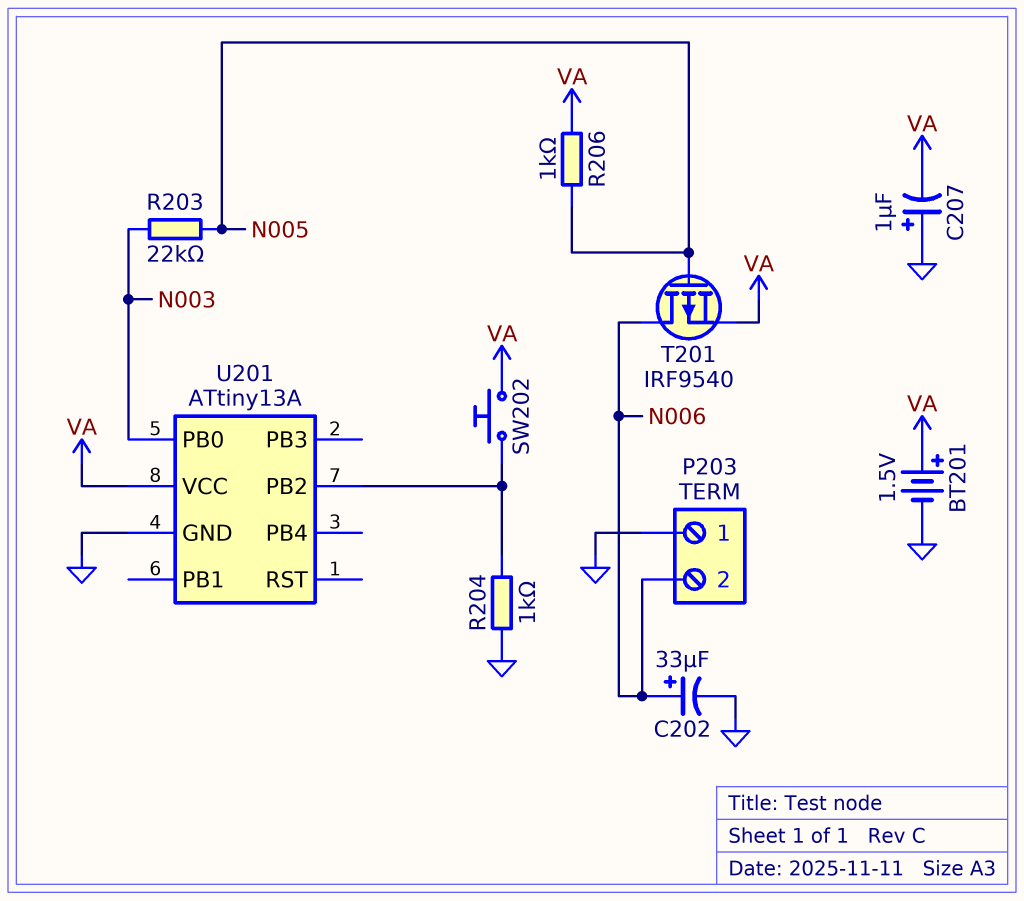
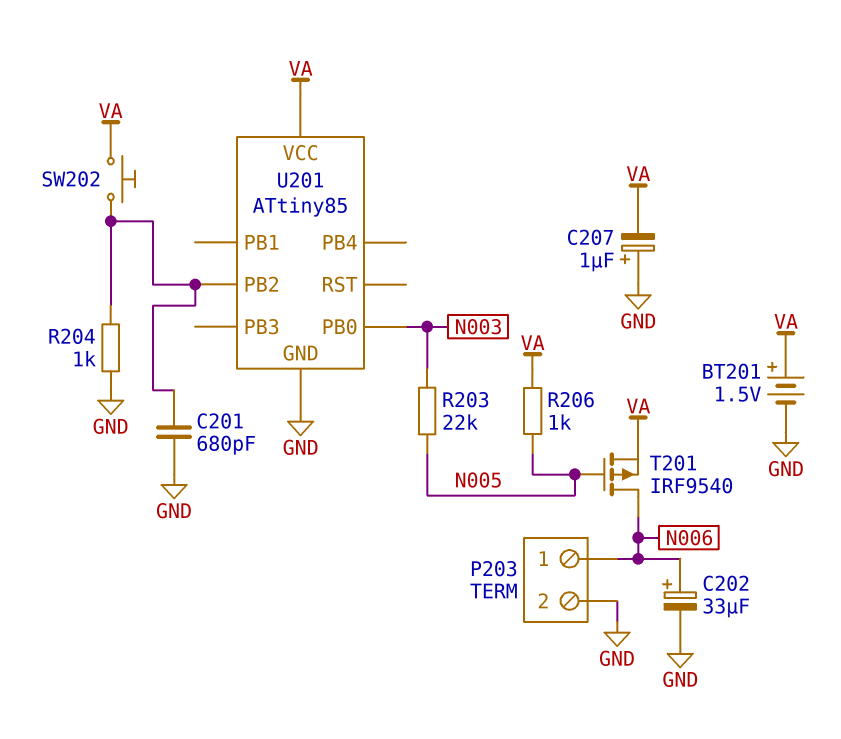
C201: none -> 680pF (GND, U201/PB2)
P203 pin 1: GND -> N006
P203 pin 2: N006 -> GND
U201: ATtiny13A -> ATtiny85

